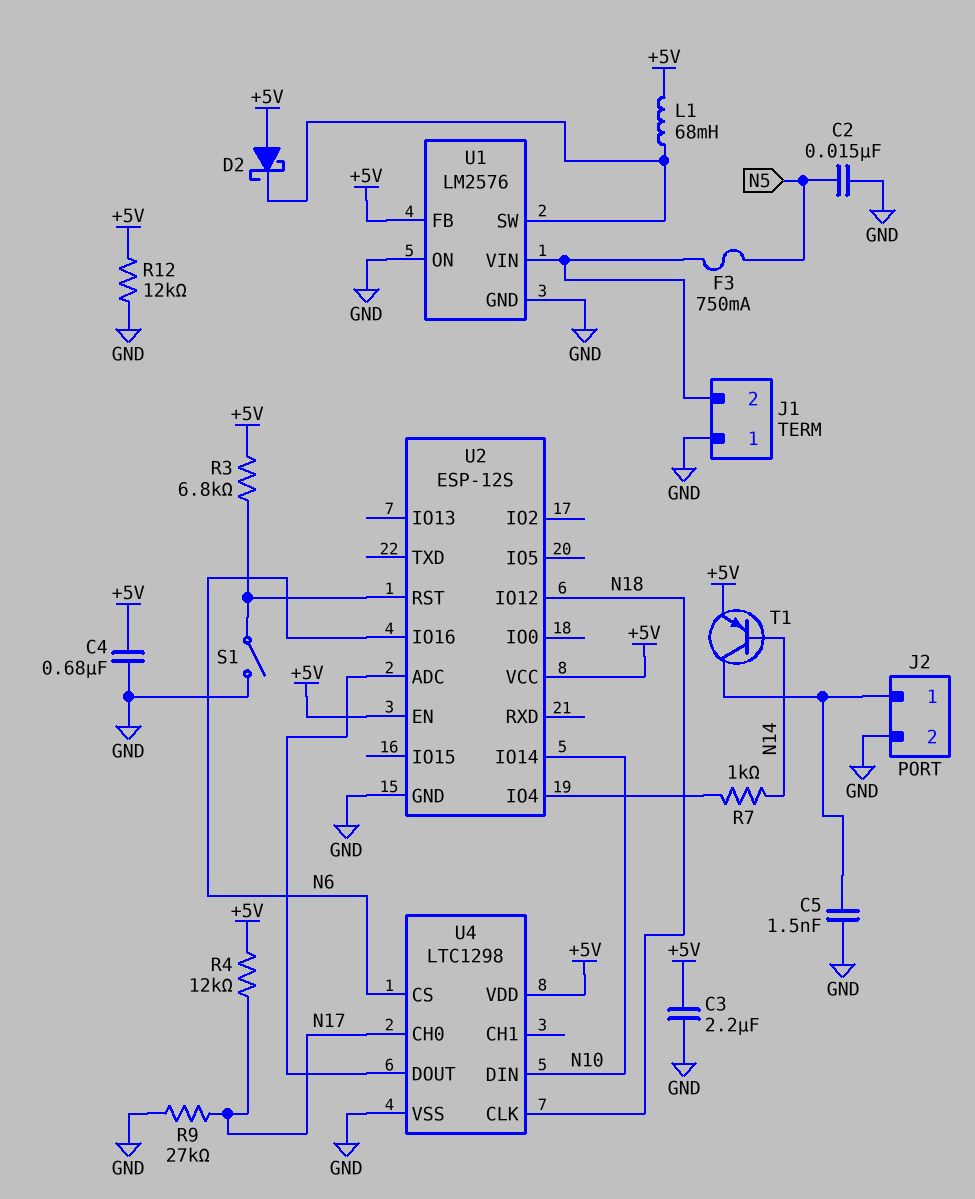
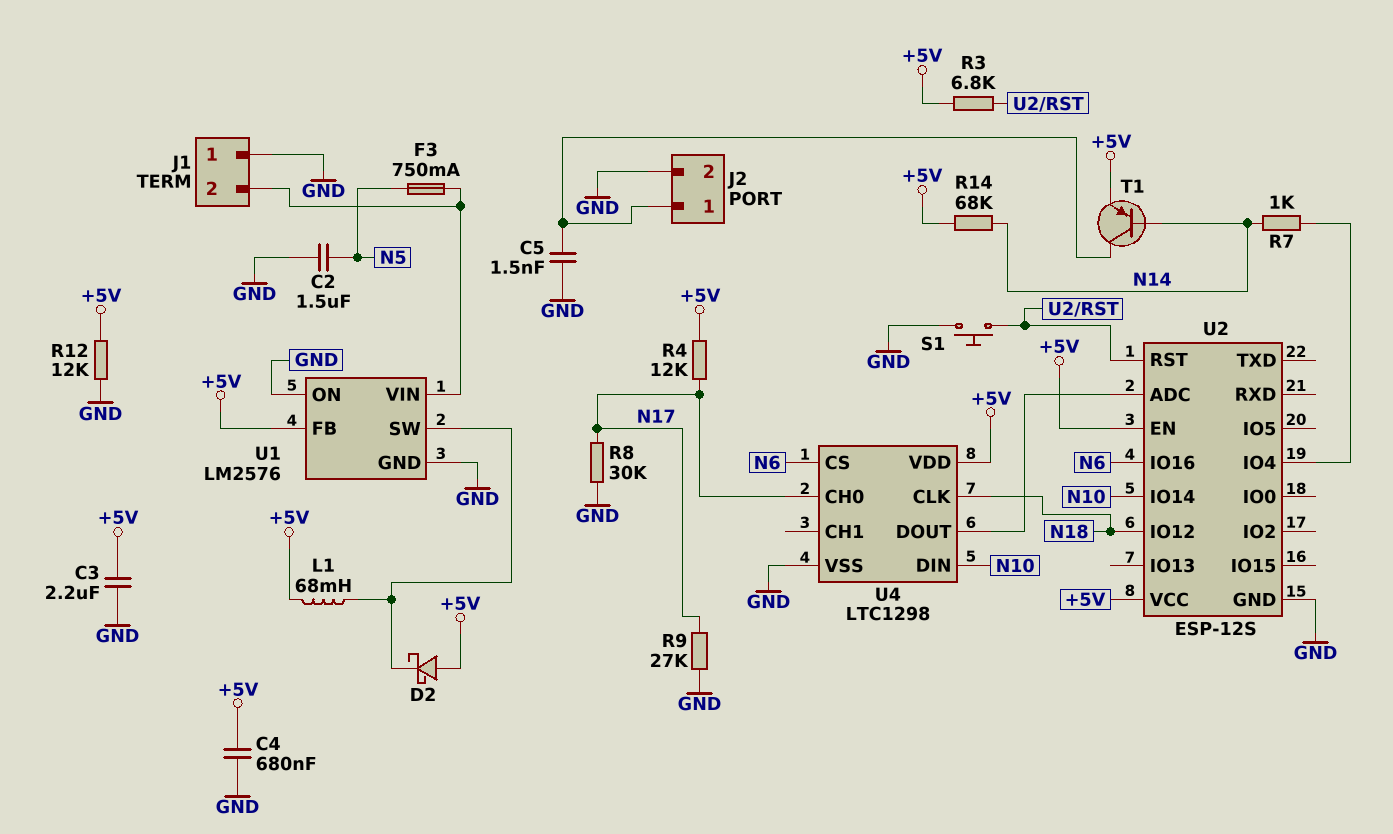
C2: 15nF (GND, N5) -> 1.5uF (GND, N5)
R8: none -> 30k (GND, N17)
R14: none -> 68k (+5V, N14)
S1: switch (GND, U2/RST) -> button (GND, U2/RST)

